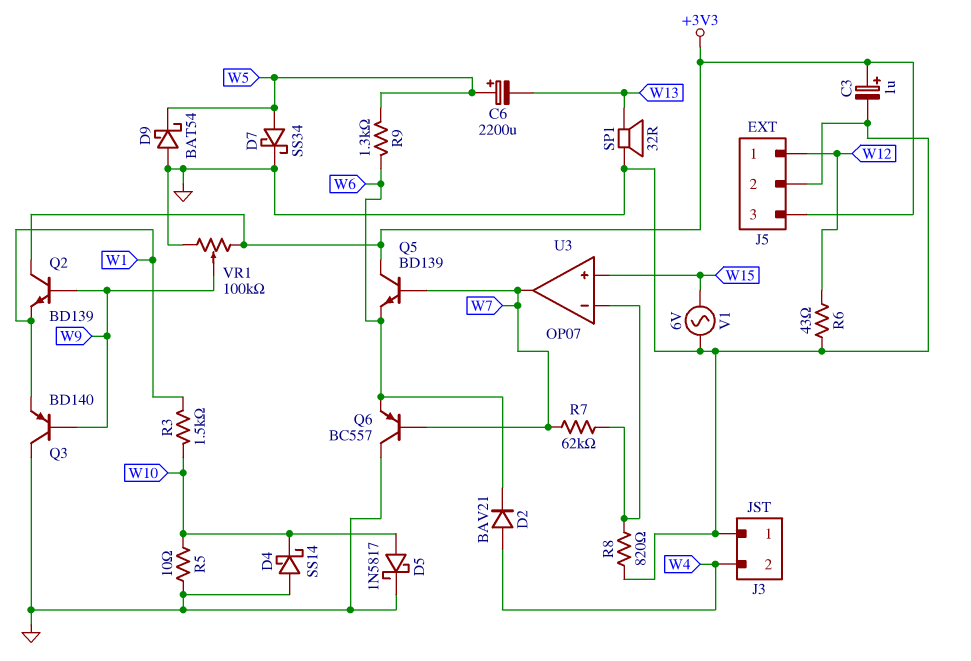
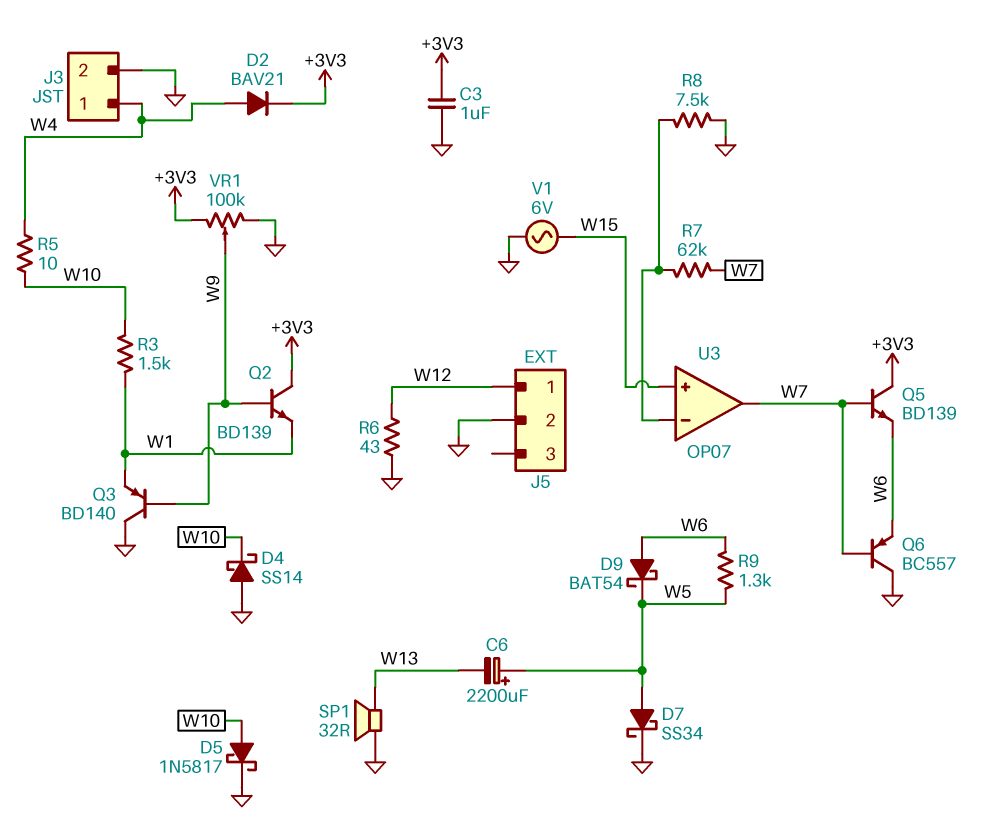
C3: 1uF (plus +3V3, minus GND) -> 1uF (+3V3, GND)
D2: diode BAV21 (A W4, K W6) -> diode BAV21 (A W4, K +3V3)
D9: schottky BAT54 (A GND, K W5) -> schottky BAT54 (A W6, K W5)
J3 pin 1: GND -> W4
J3 pin 2: W4 -> GND
J5 pin 3: +3V3 -> none
R5: 10 (GND, W10) -> 10 (W4, W10)
R8: 820 (GND, U3/in-) -> 7.5k (GND, U3/in-)

